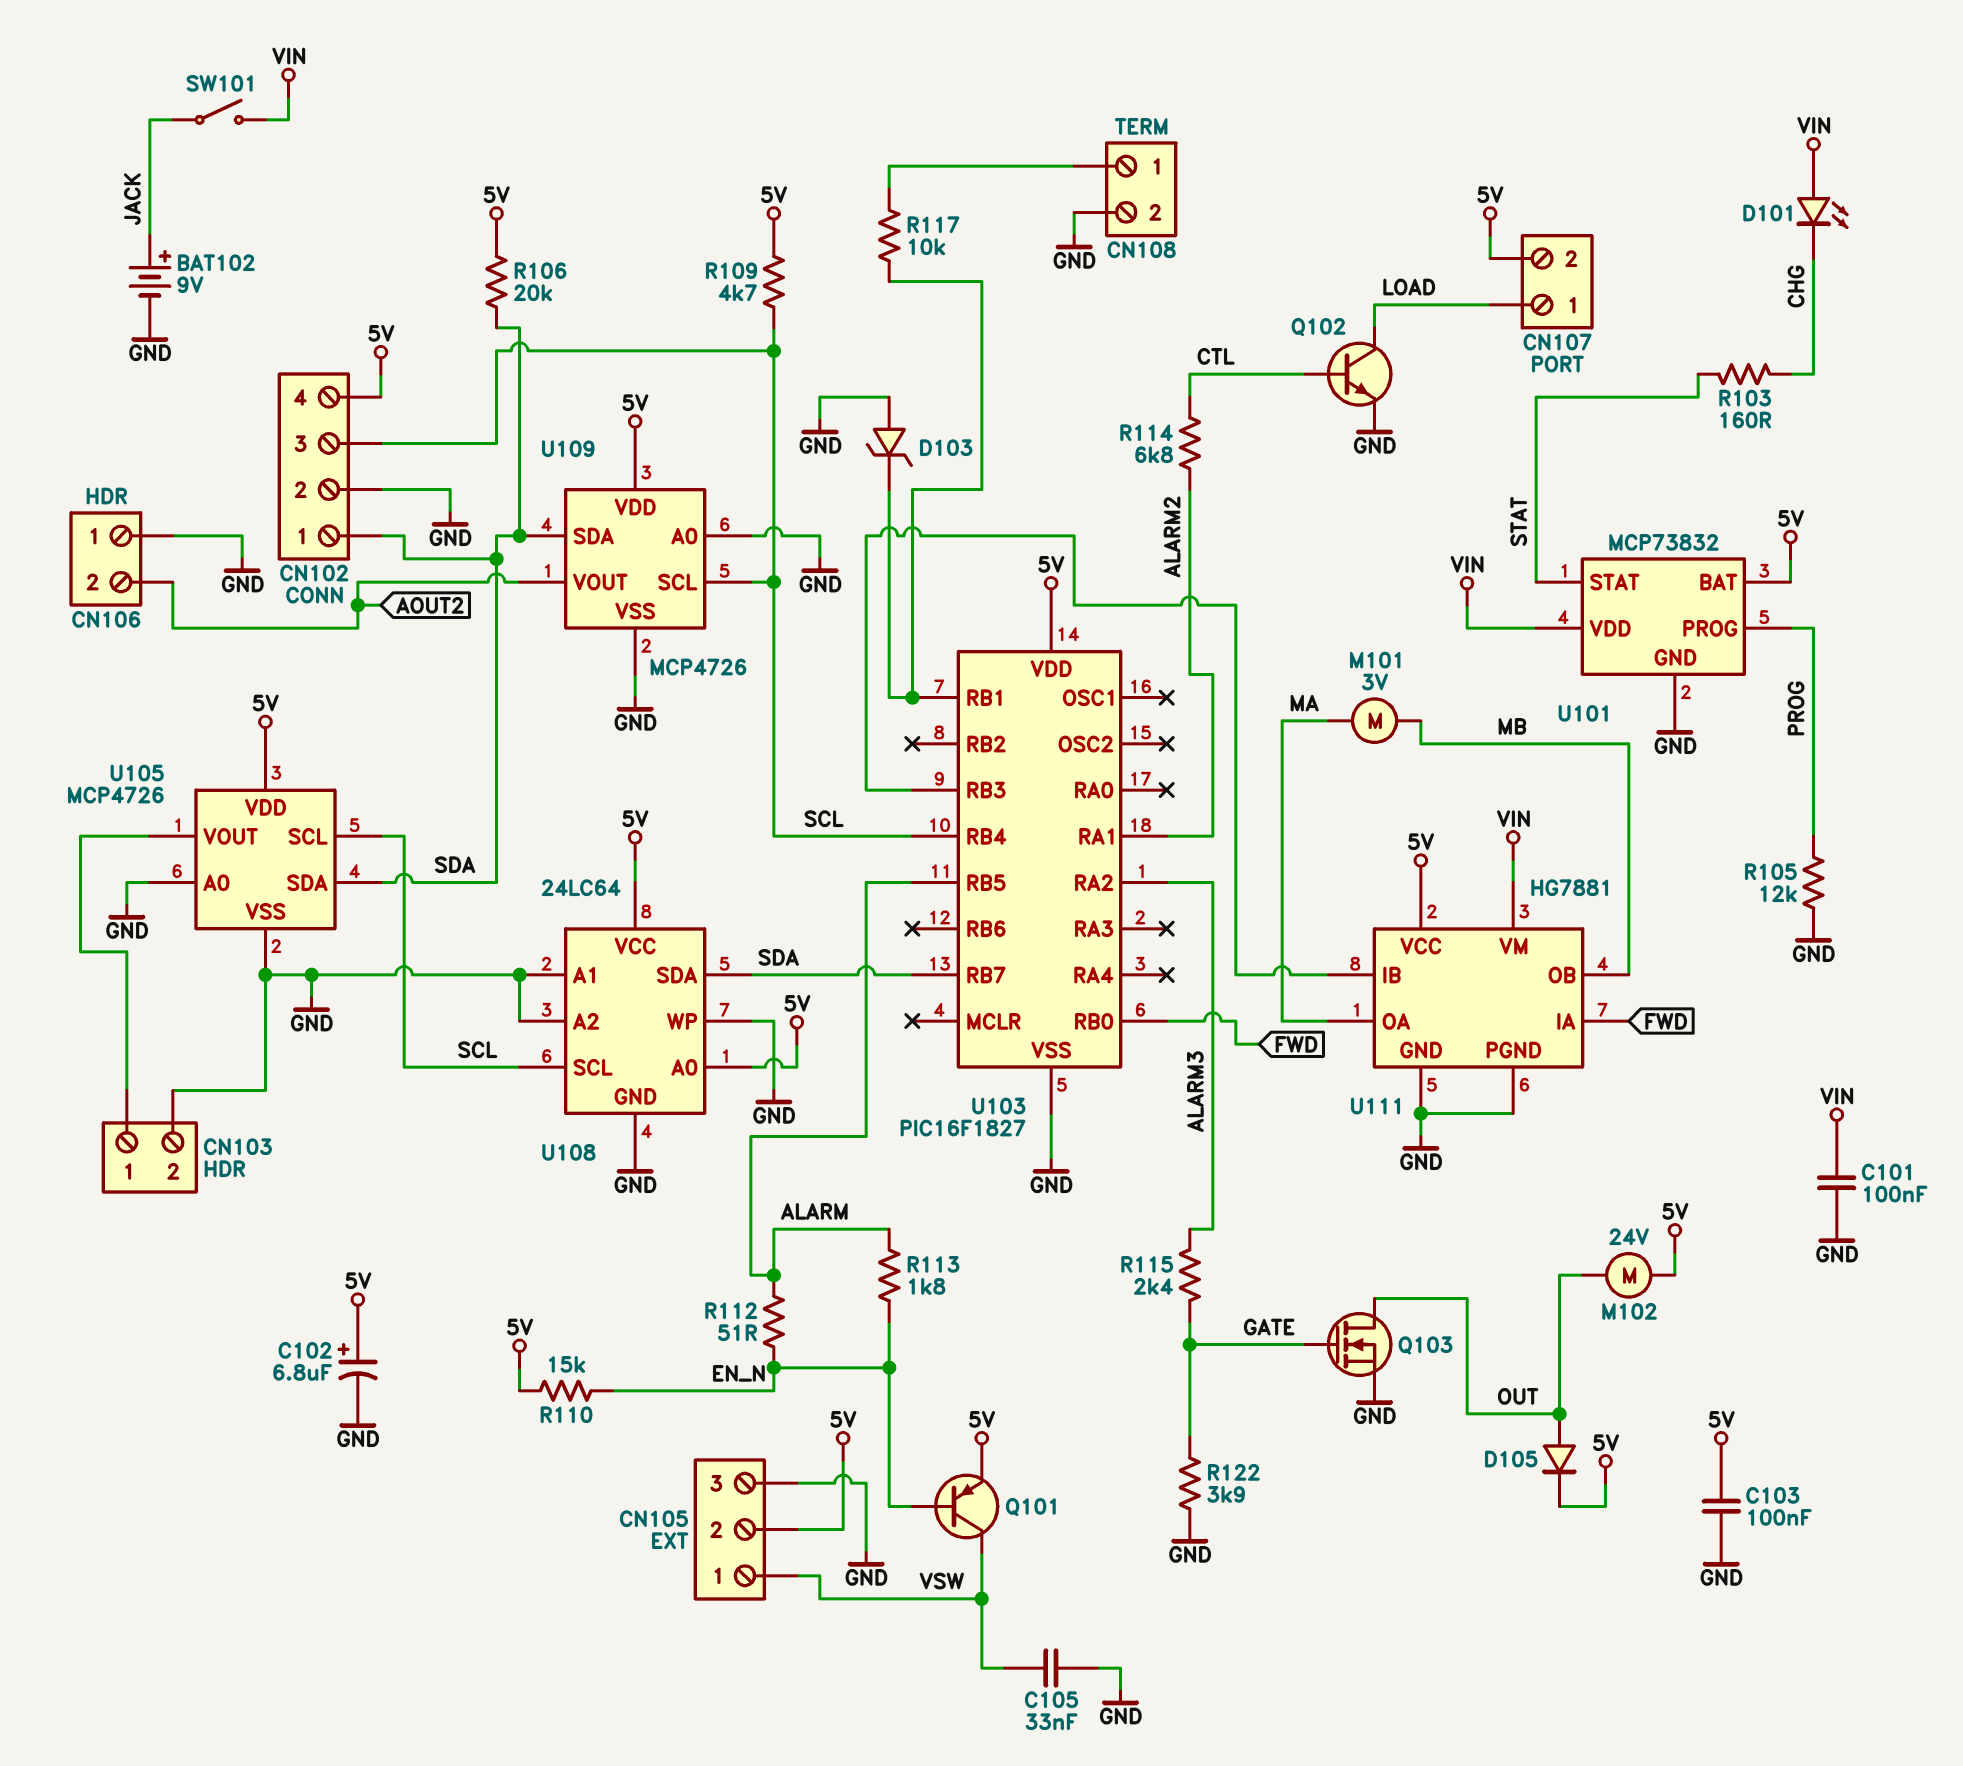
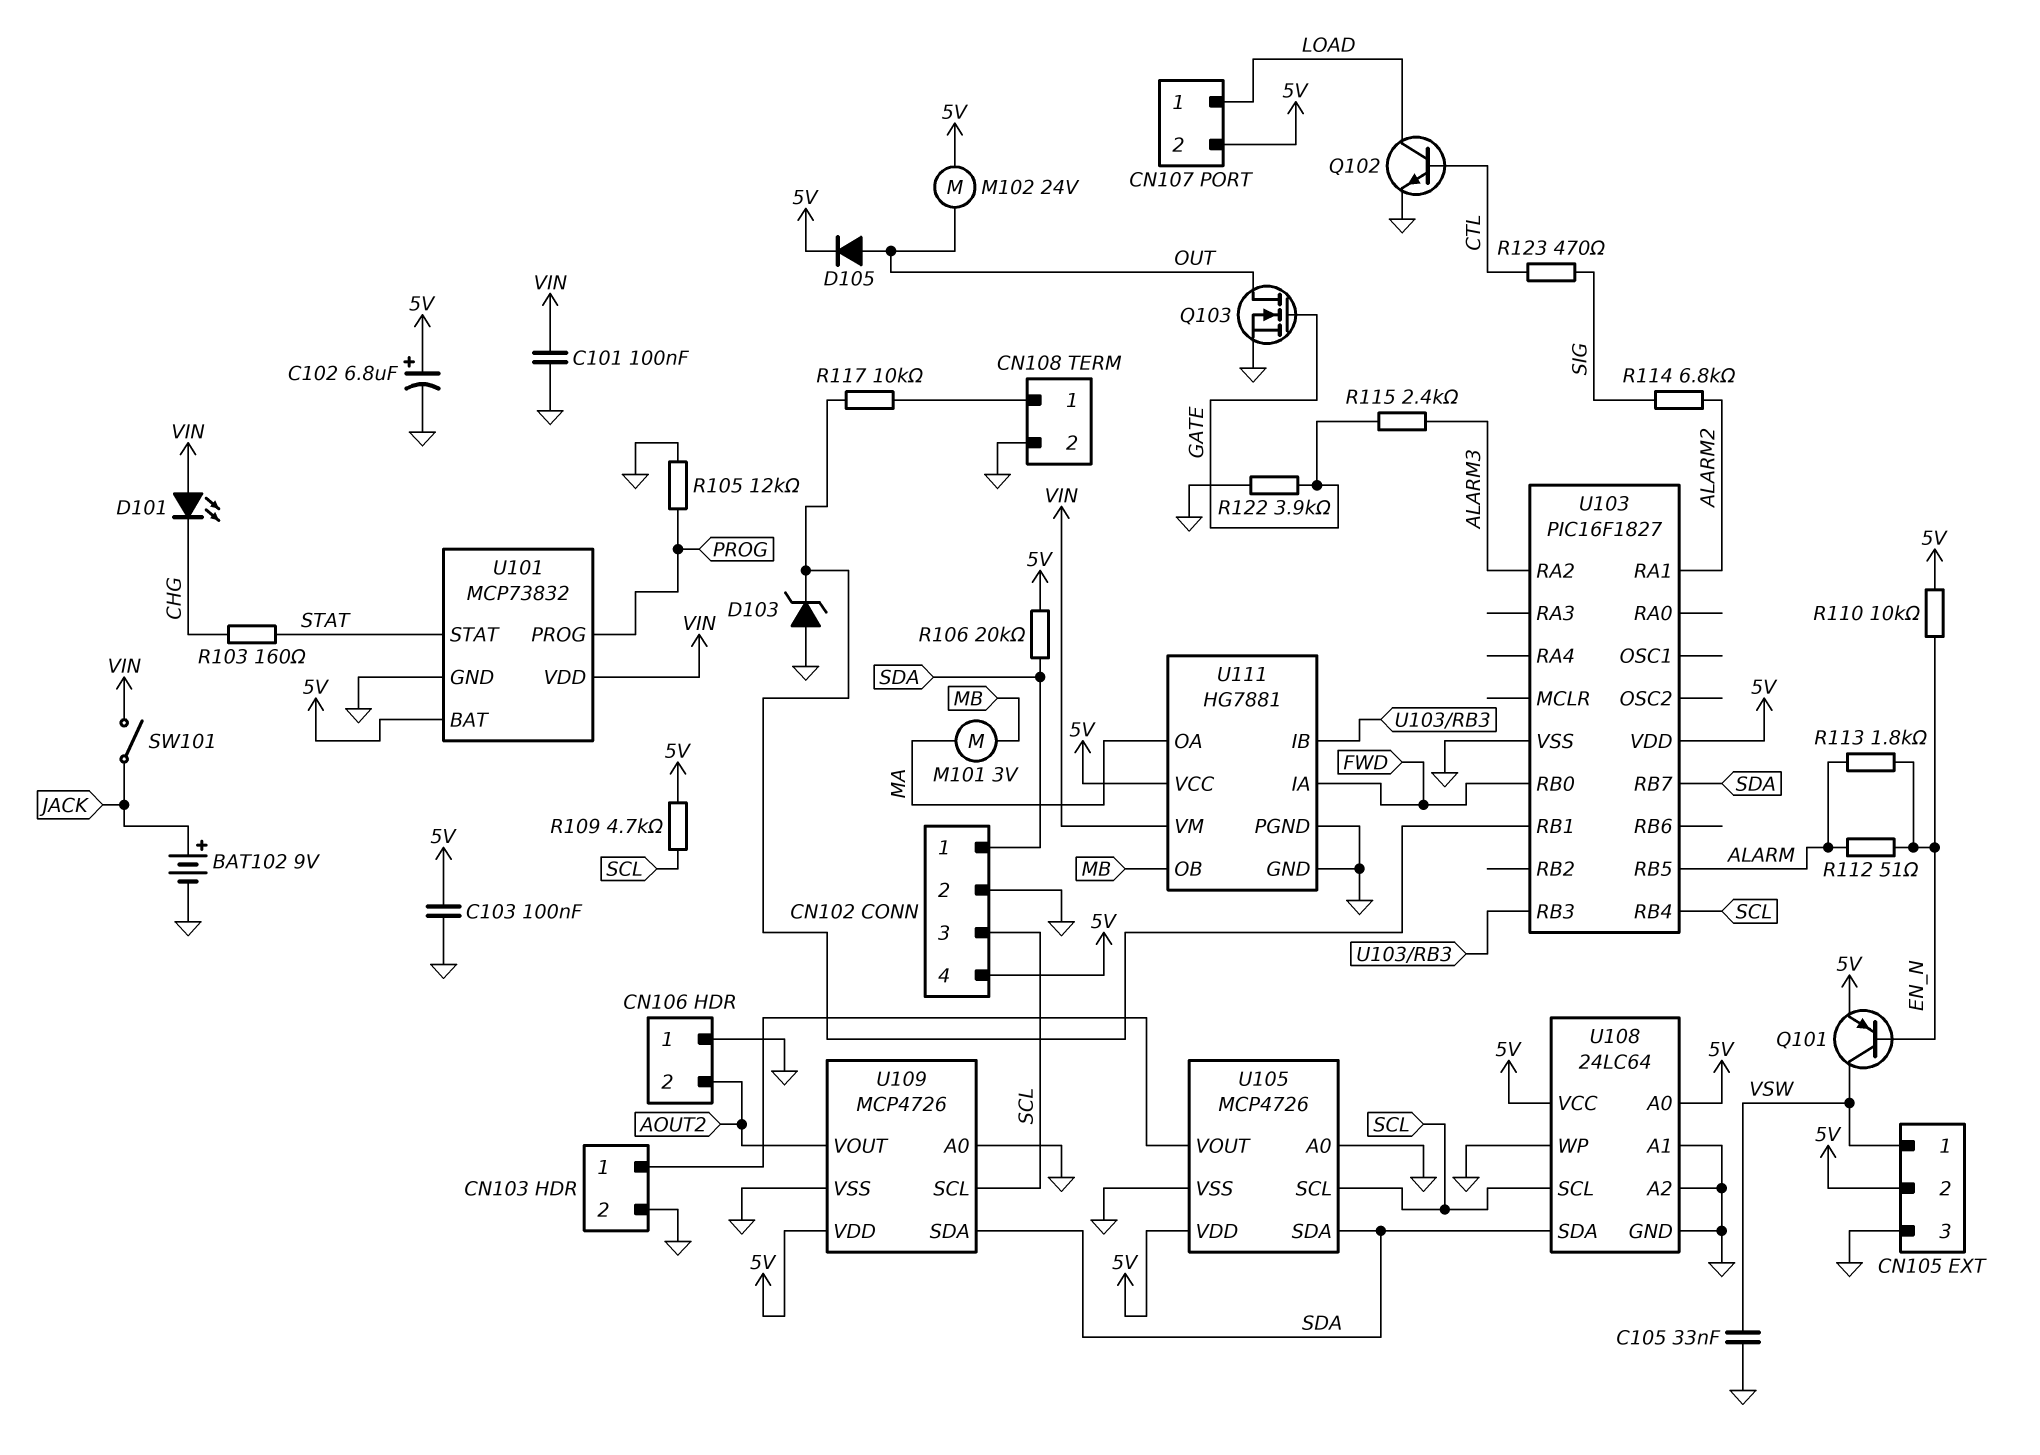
R110: 15k (5V, EN_N) -> 10k (5V, EN_N)
R114: 6.8k (ALARM2, CTL) -> 6.8k (ALARM2, SIG)
R123: none -> 470 (CTL, SIG)

